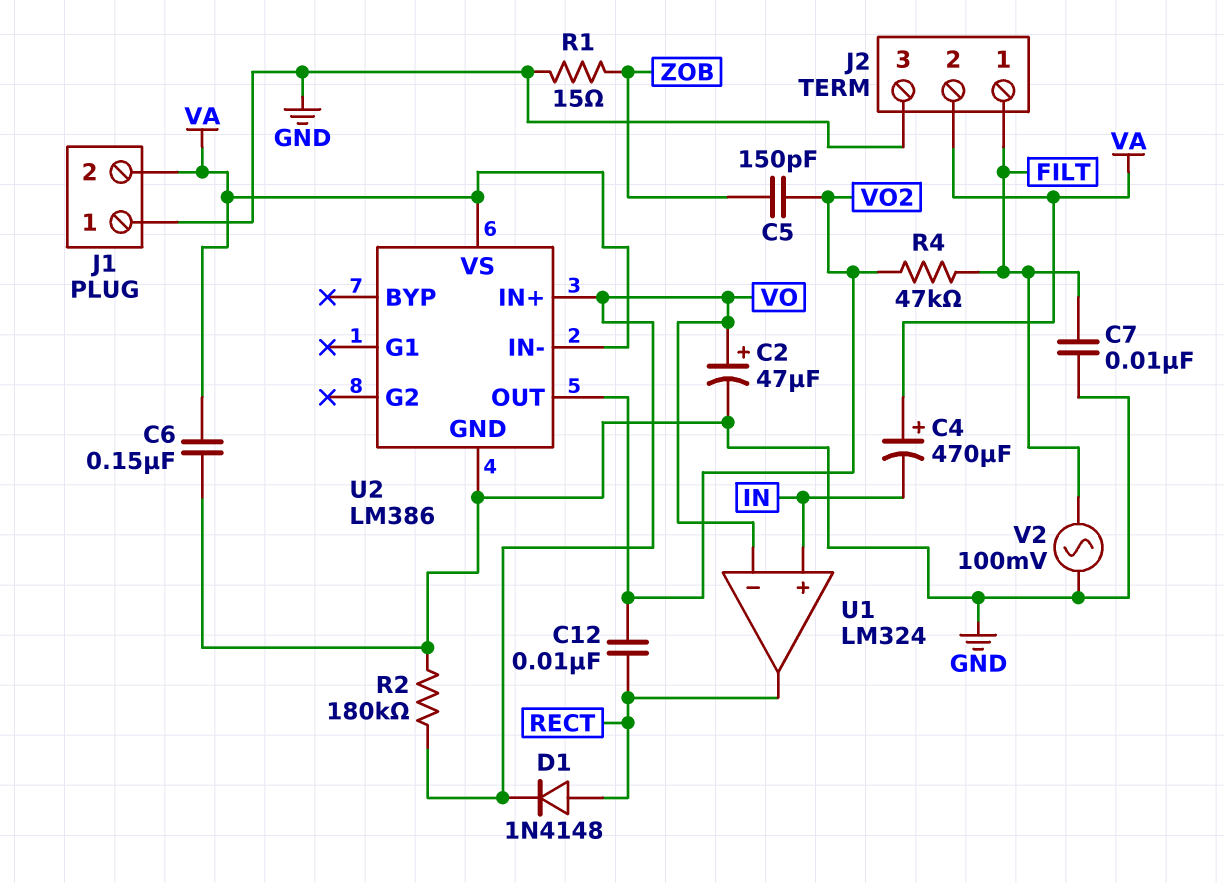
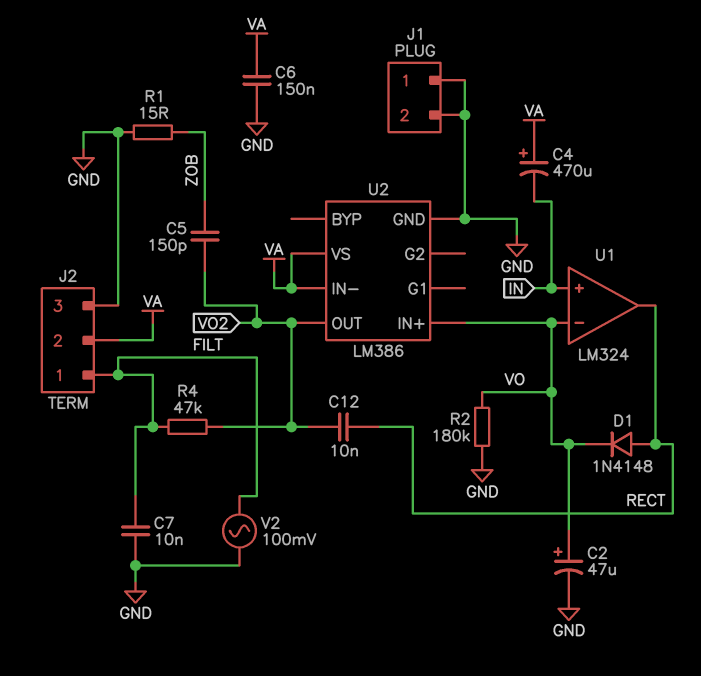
J1 pin 2: VA -> GND

